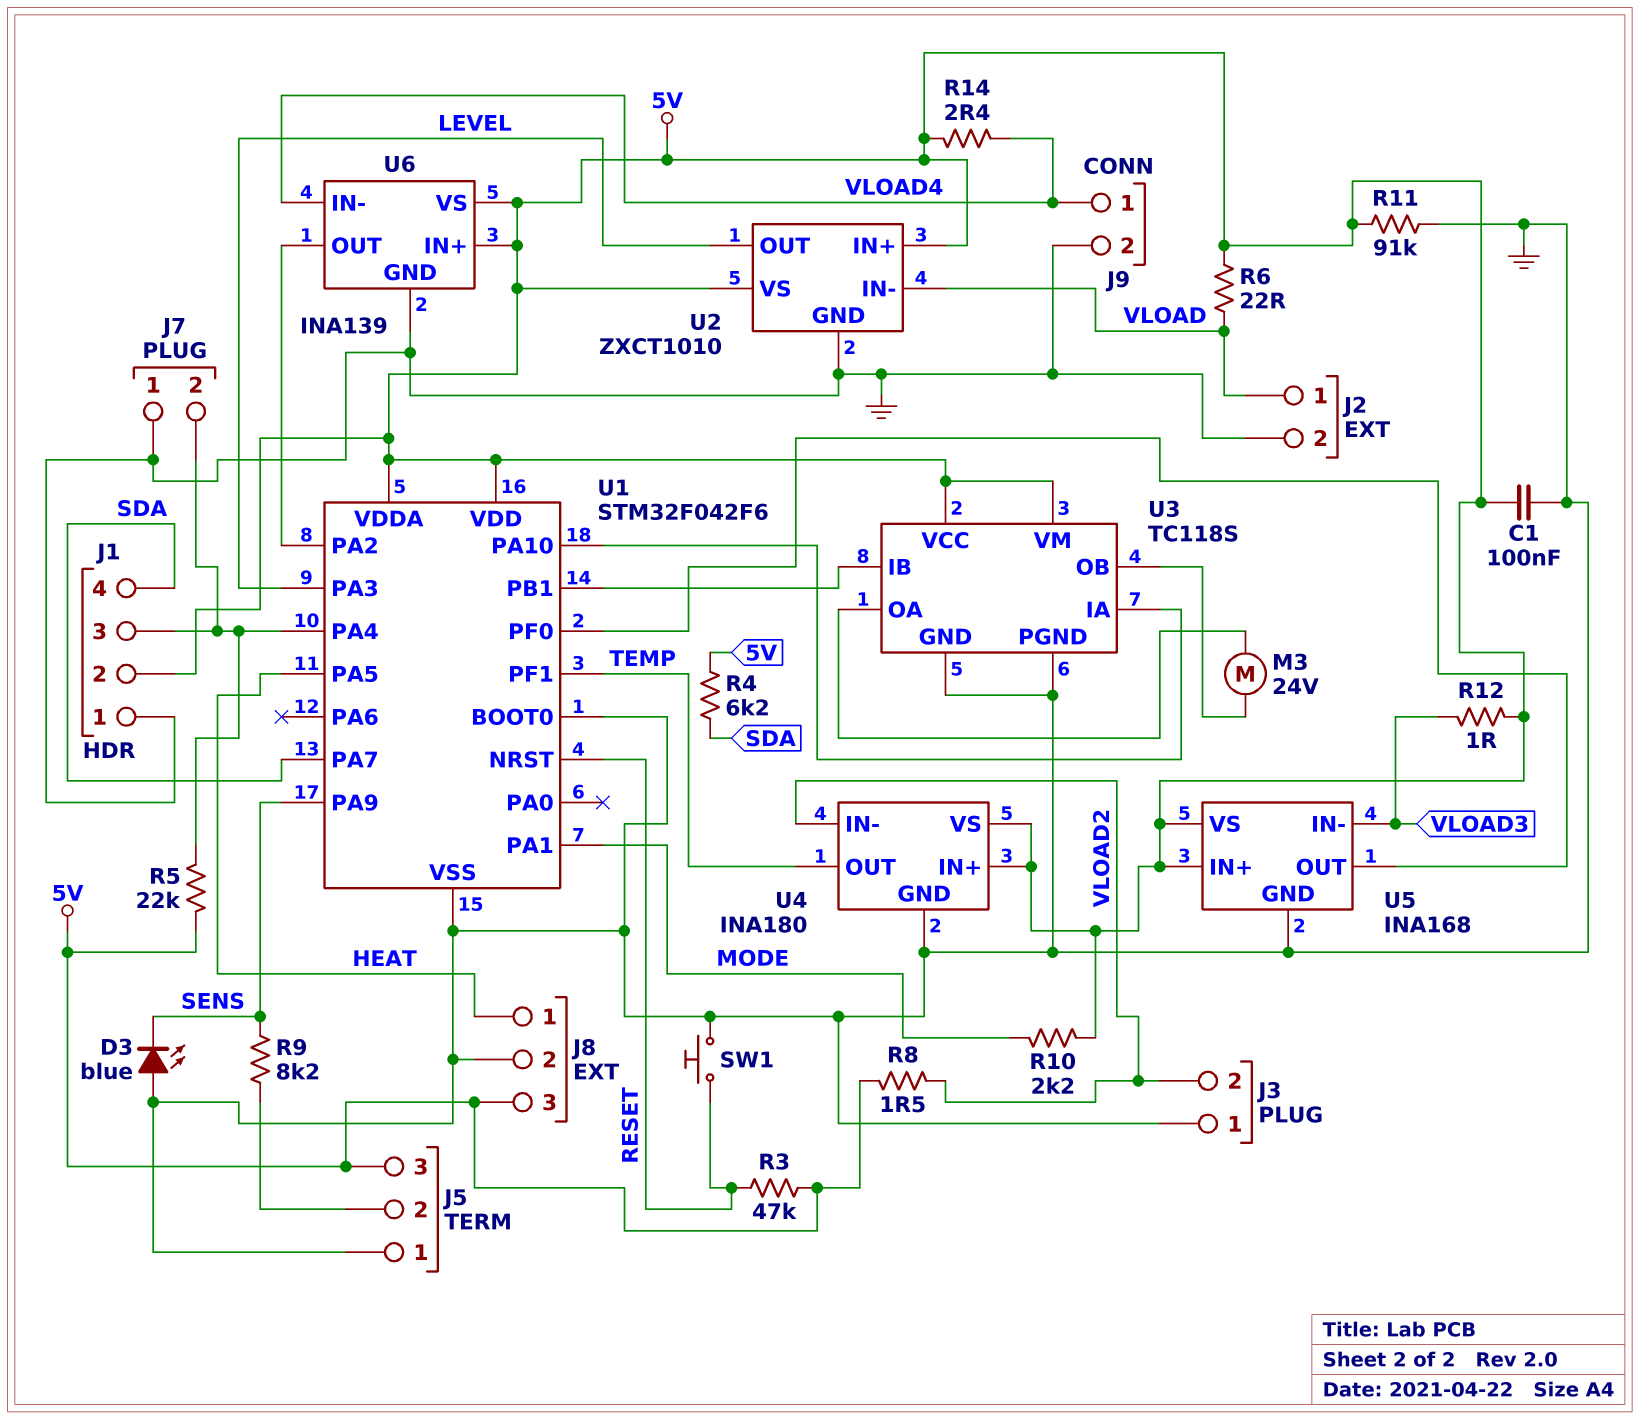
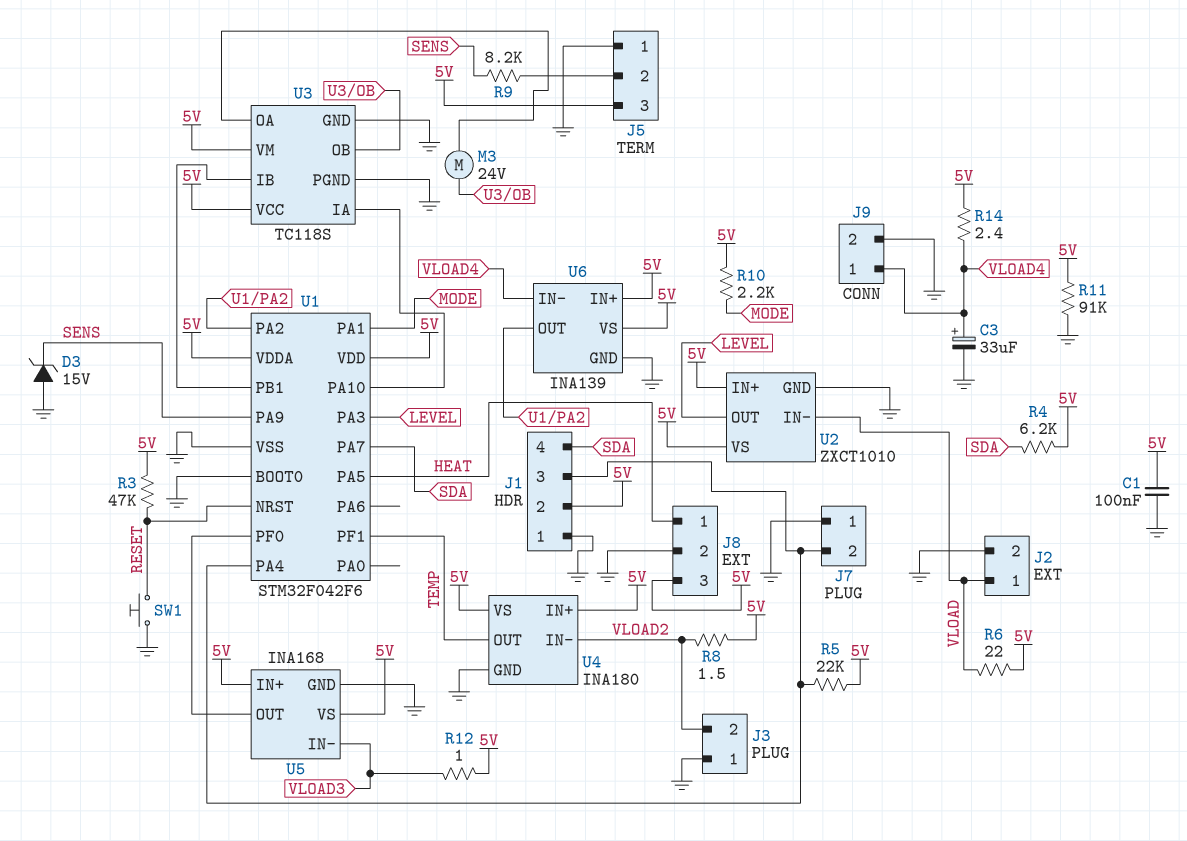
C3: none -> 33uF (plus VLOAD4, minus GND)
D3: LED blue (A GND, K SENS) -> zener 15V (A GND, K SENS)

